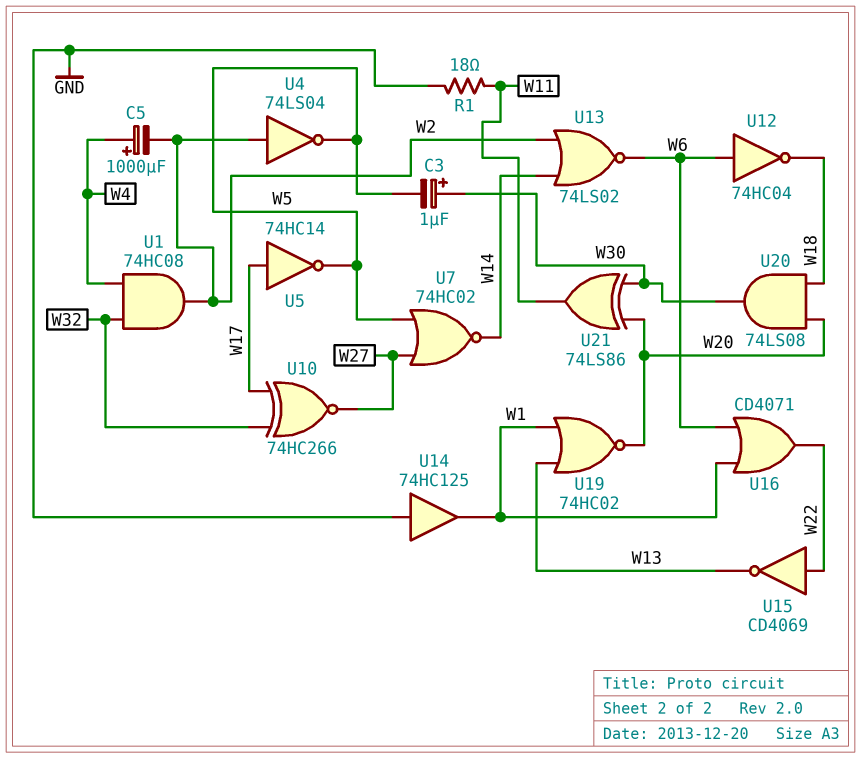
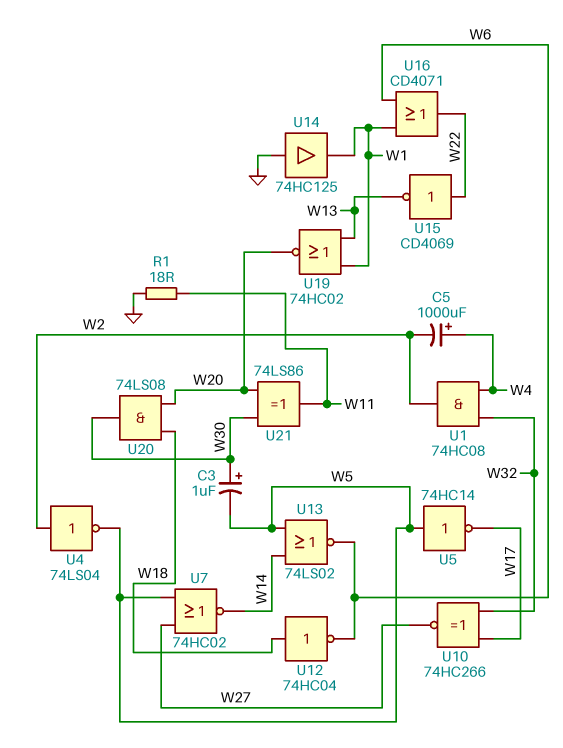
U5: NOT 74HC14 (in W17, out W5) -> NOT 74HC14 (in W5, out W17)
U12: NOT 74HC04 (in W6, out W18) -> NOT 74HC04 (in W18, out W6)
U13: NOR 74LS02 (in W2, in W14, out W6) -> NOR 74LS02 (in W5, in W14, out W6)

